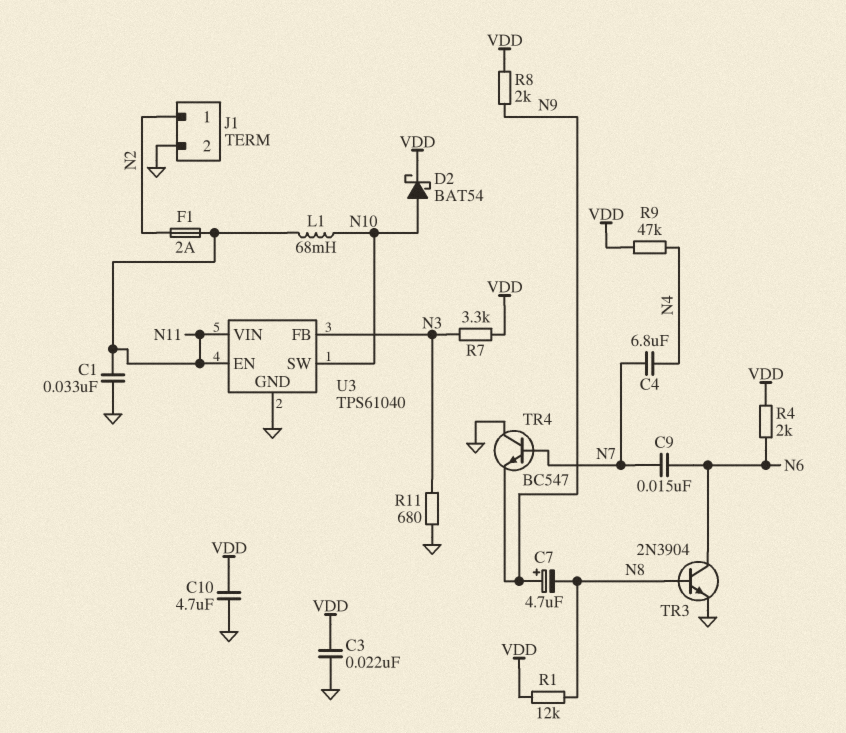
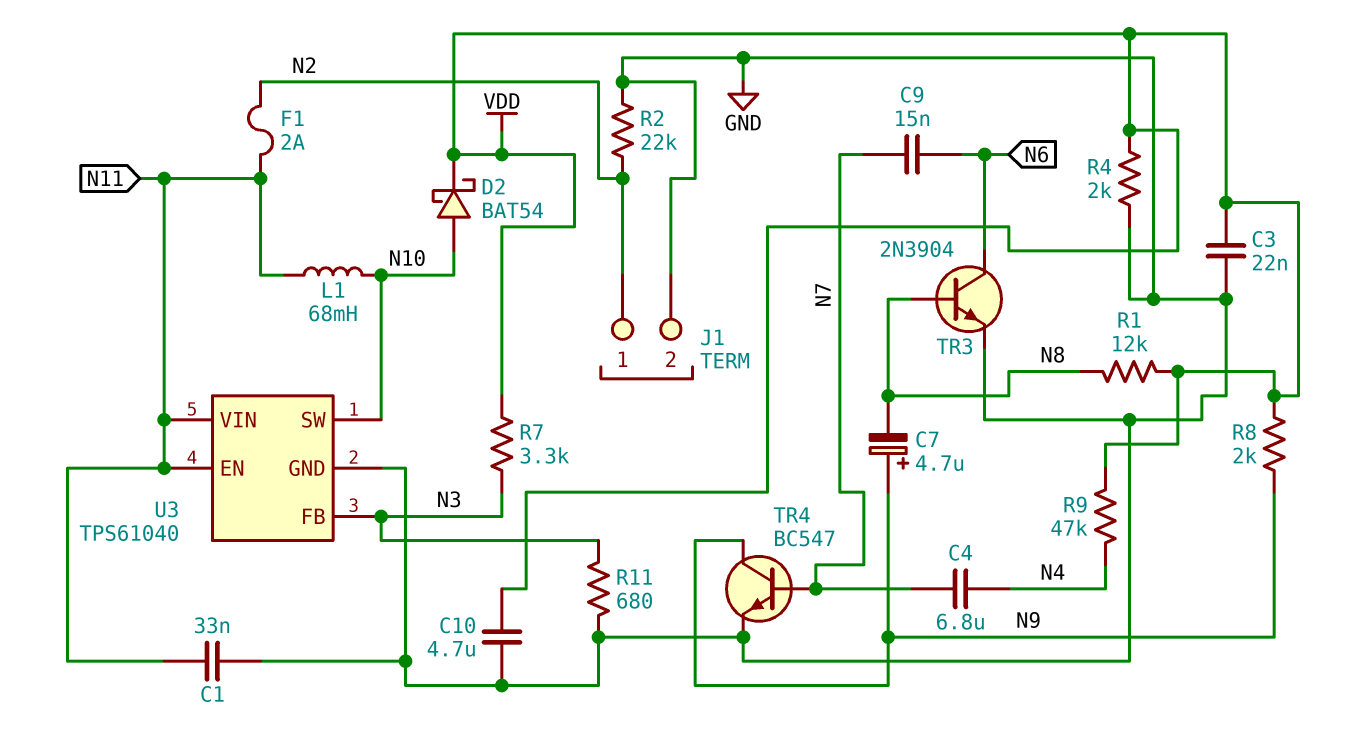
R2: none -> 22k (GND, N2)
R4: 2k (N6, VDD) -> 2k (GND, VDD)
TR4: NPN BC547 (B N7, C GND, E N9) -> NPN BC547 (B N7, C N9, E GND)

